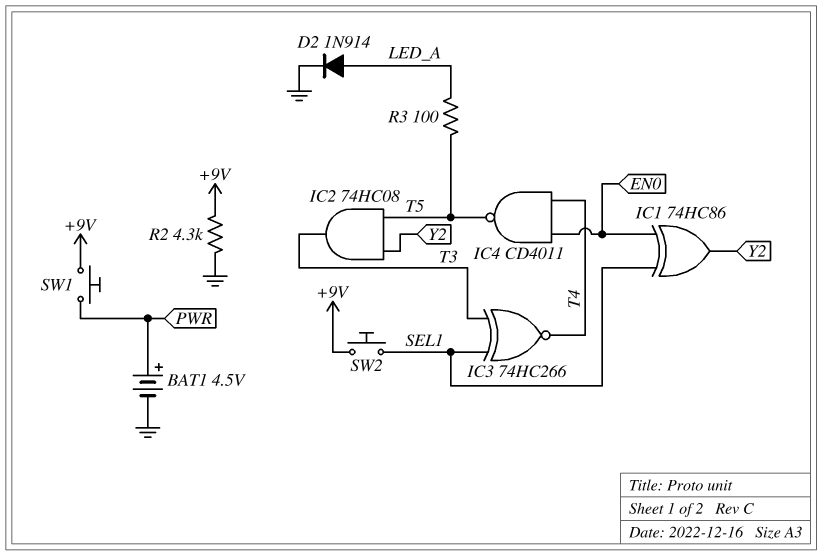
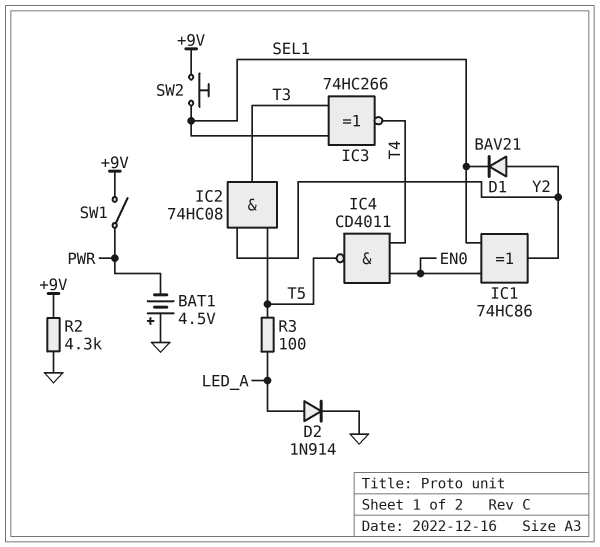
BAT1: 4.5V (plus PWR, minus GND) -> 4.5V (plus GND, minus PWR)
D1: none -> diode BAV21 (A Y2, K SEL1)
SW1: button (+9V, PWR) -> switch (+9V, PWR)

